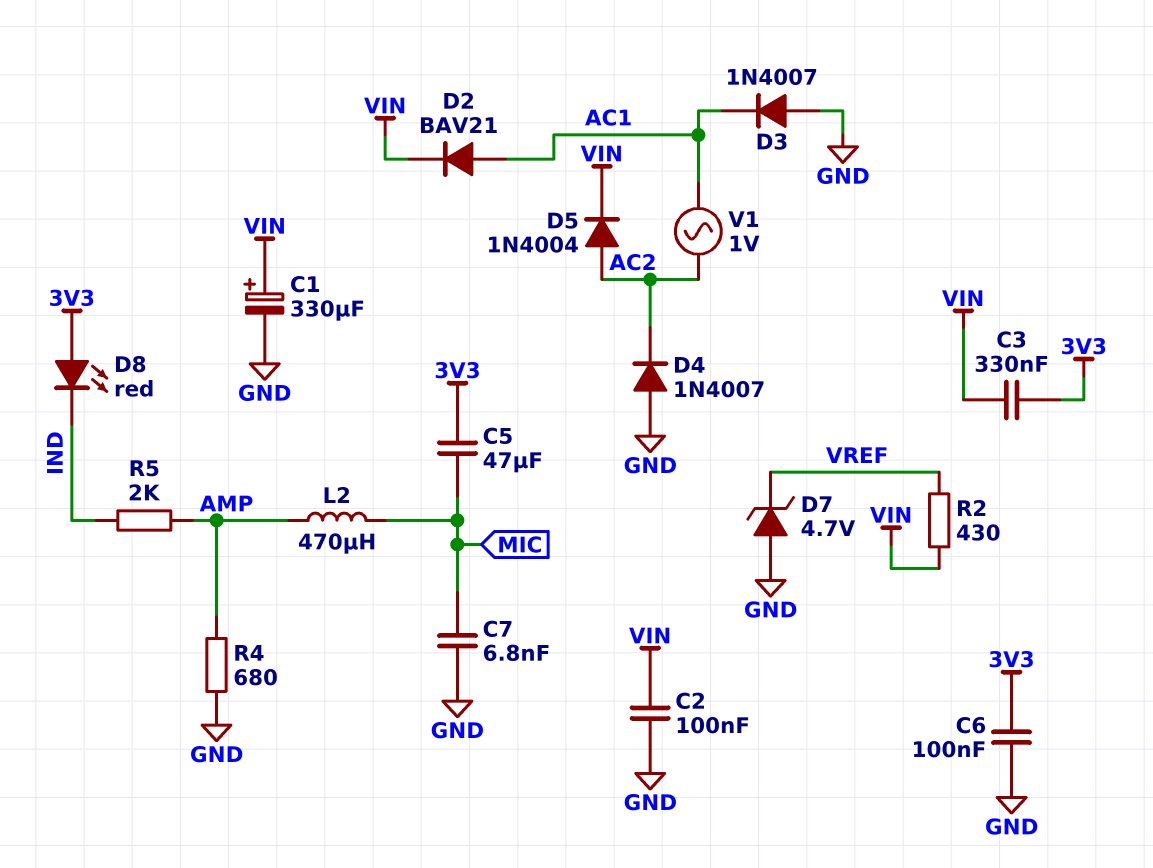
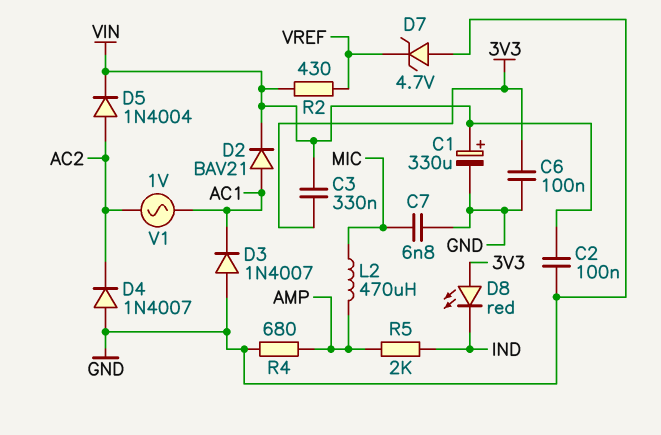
C5: 47uF (3V3, MIC) -> none

